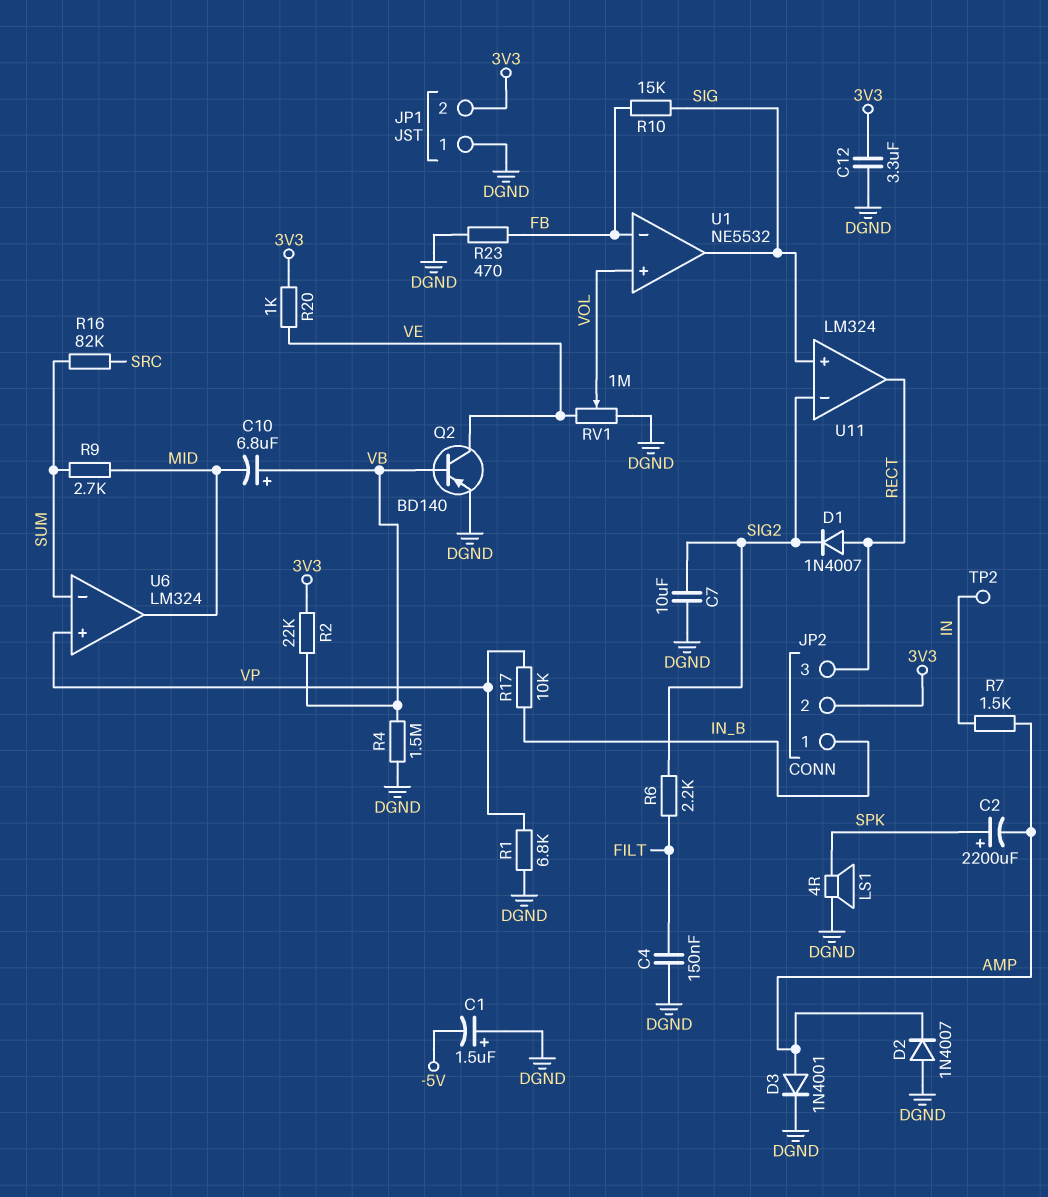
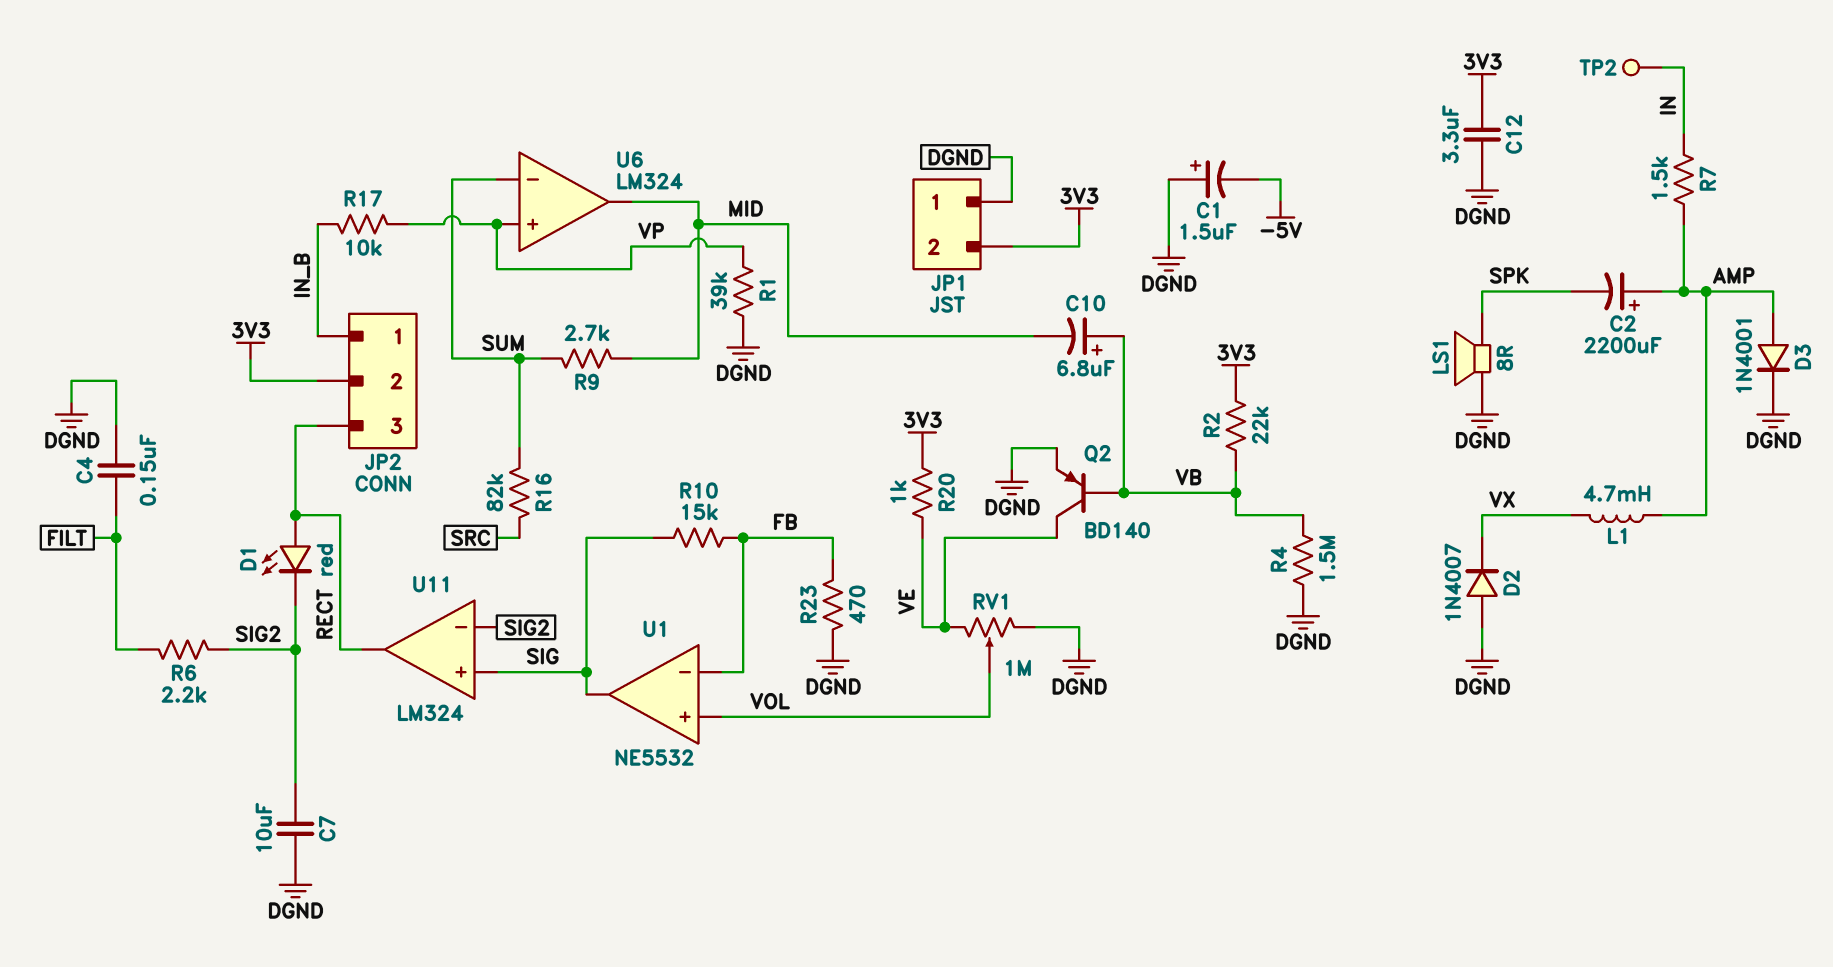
C2: 2200uF (plus SPK, minus AMP) -> 2200uF (plus AMP, minus SPK)
D1: diode 1N4007 (A RECT, K SIG2) -> LED red (A RECT, K SIG2)
D2: diode 1N4007 (A DGND, K AMP) -> diode 1N4007 (A DGND, K VX)
L1: none -> 4.7mH (AMP, VX)
LS1: speaker 4R (DGND, SPK) -> speaker 8R (DGND, SPK)
R1: 6.8k (DGND, VP) -> 39k (DGND, VP)

